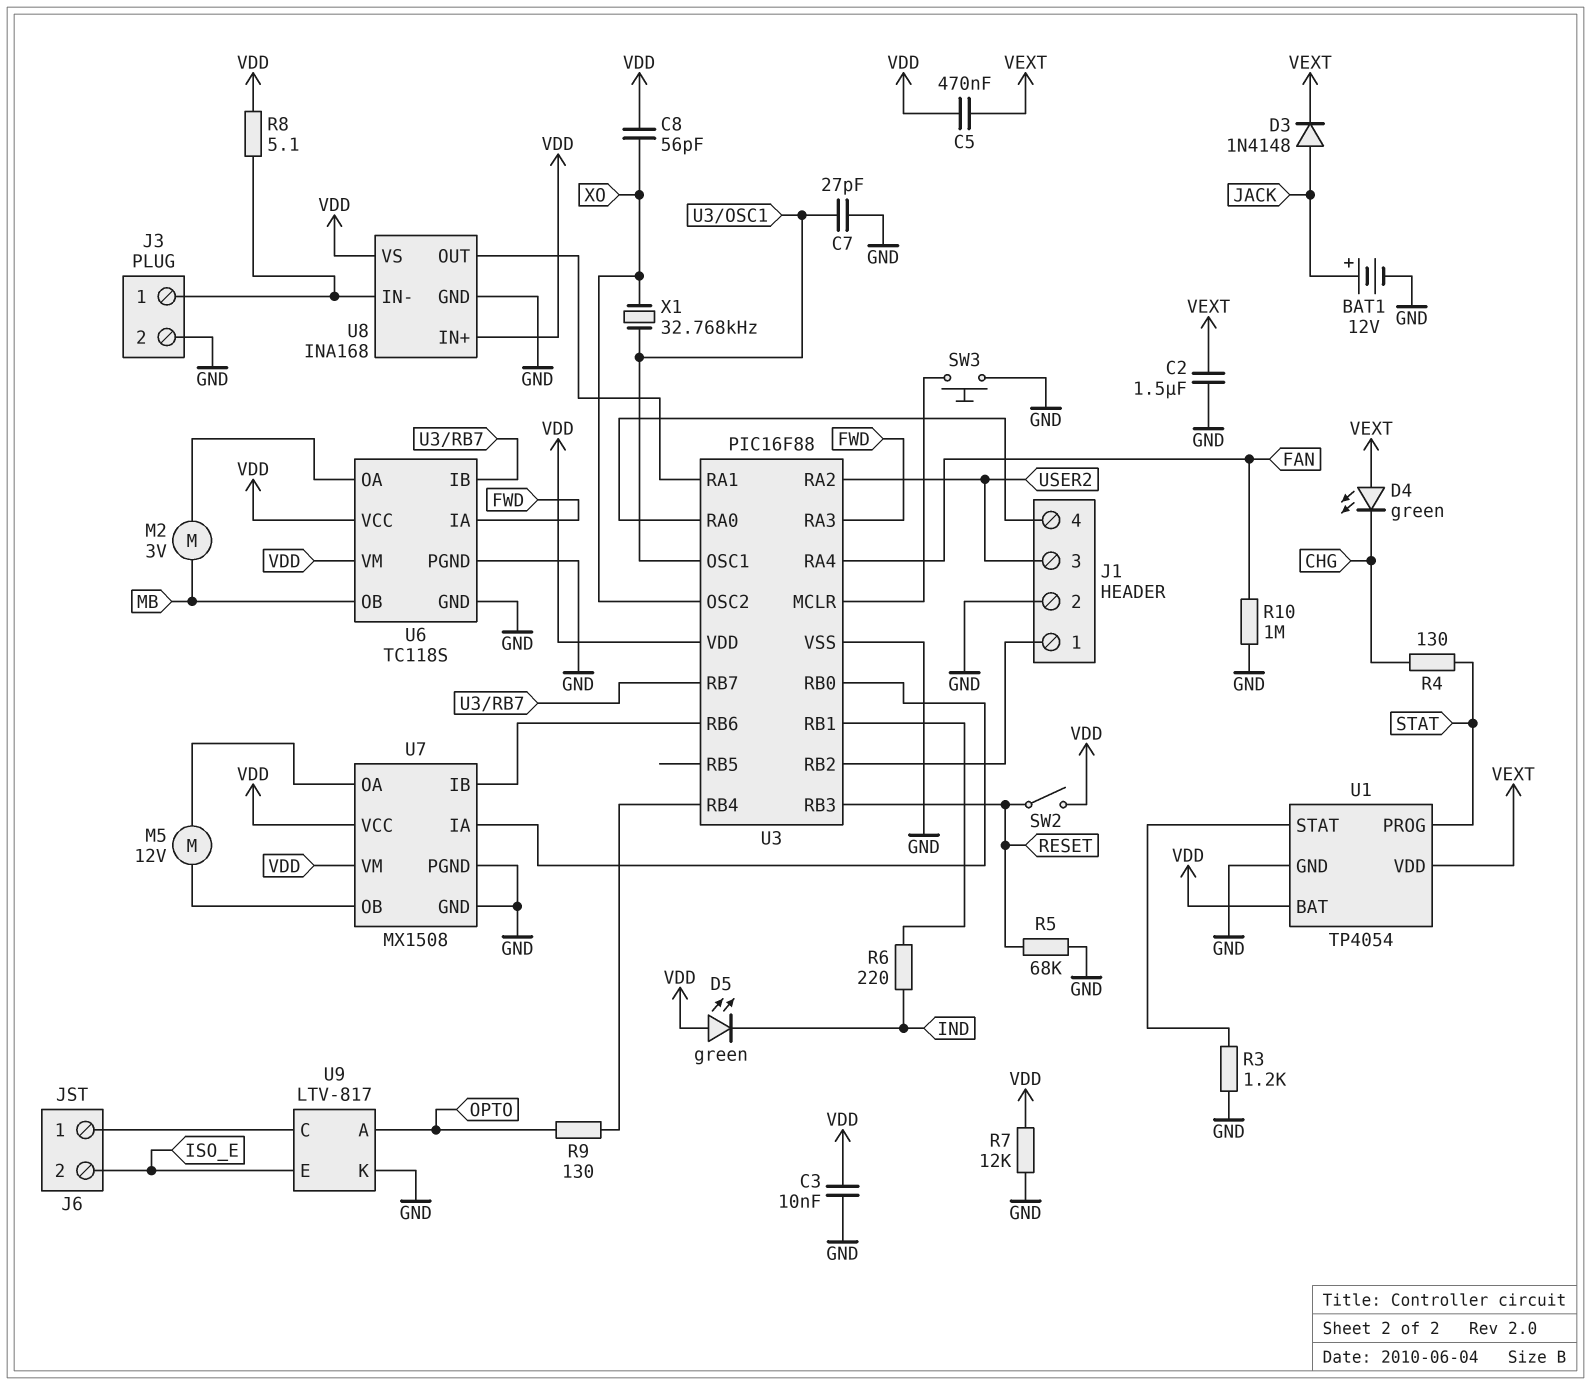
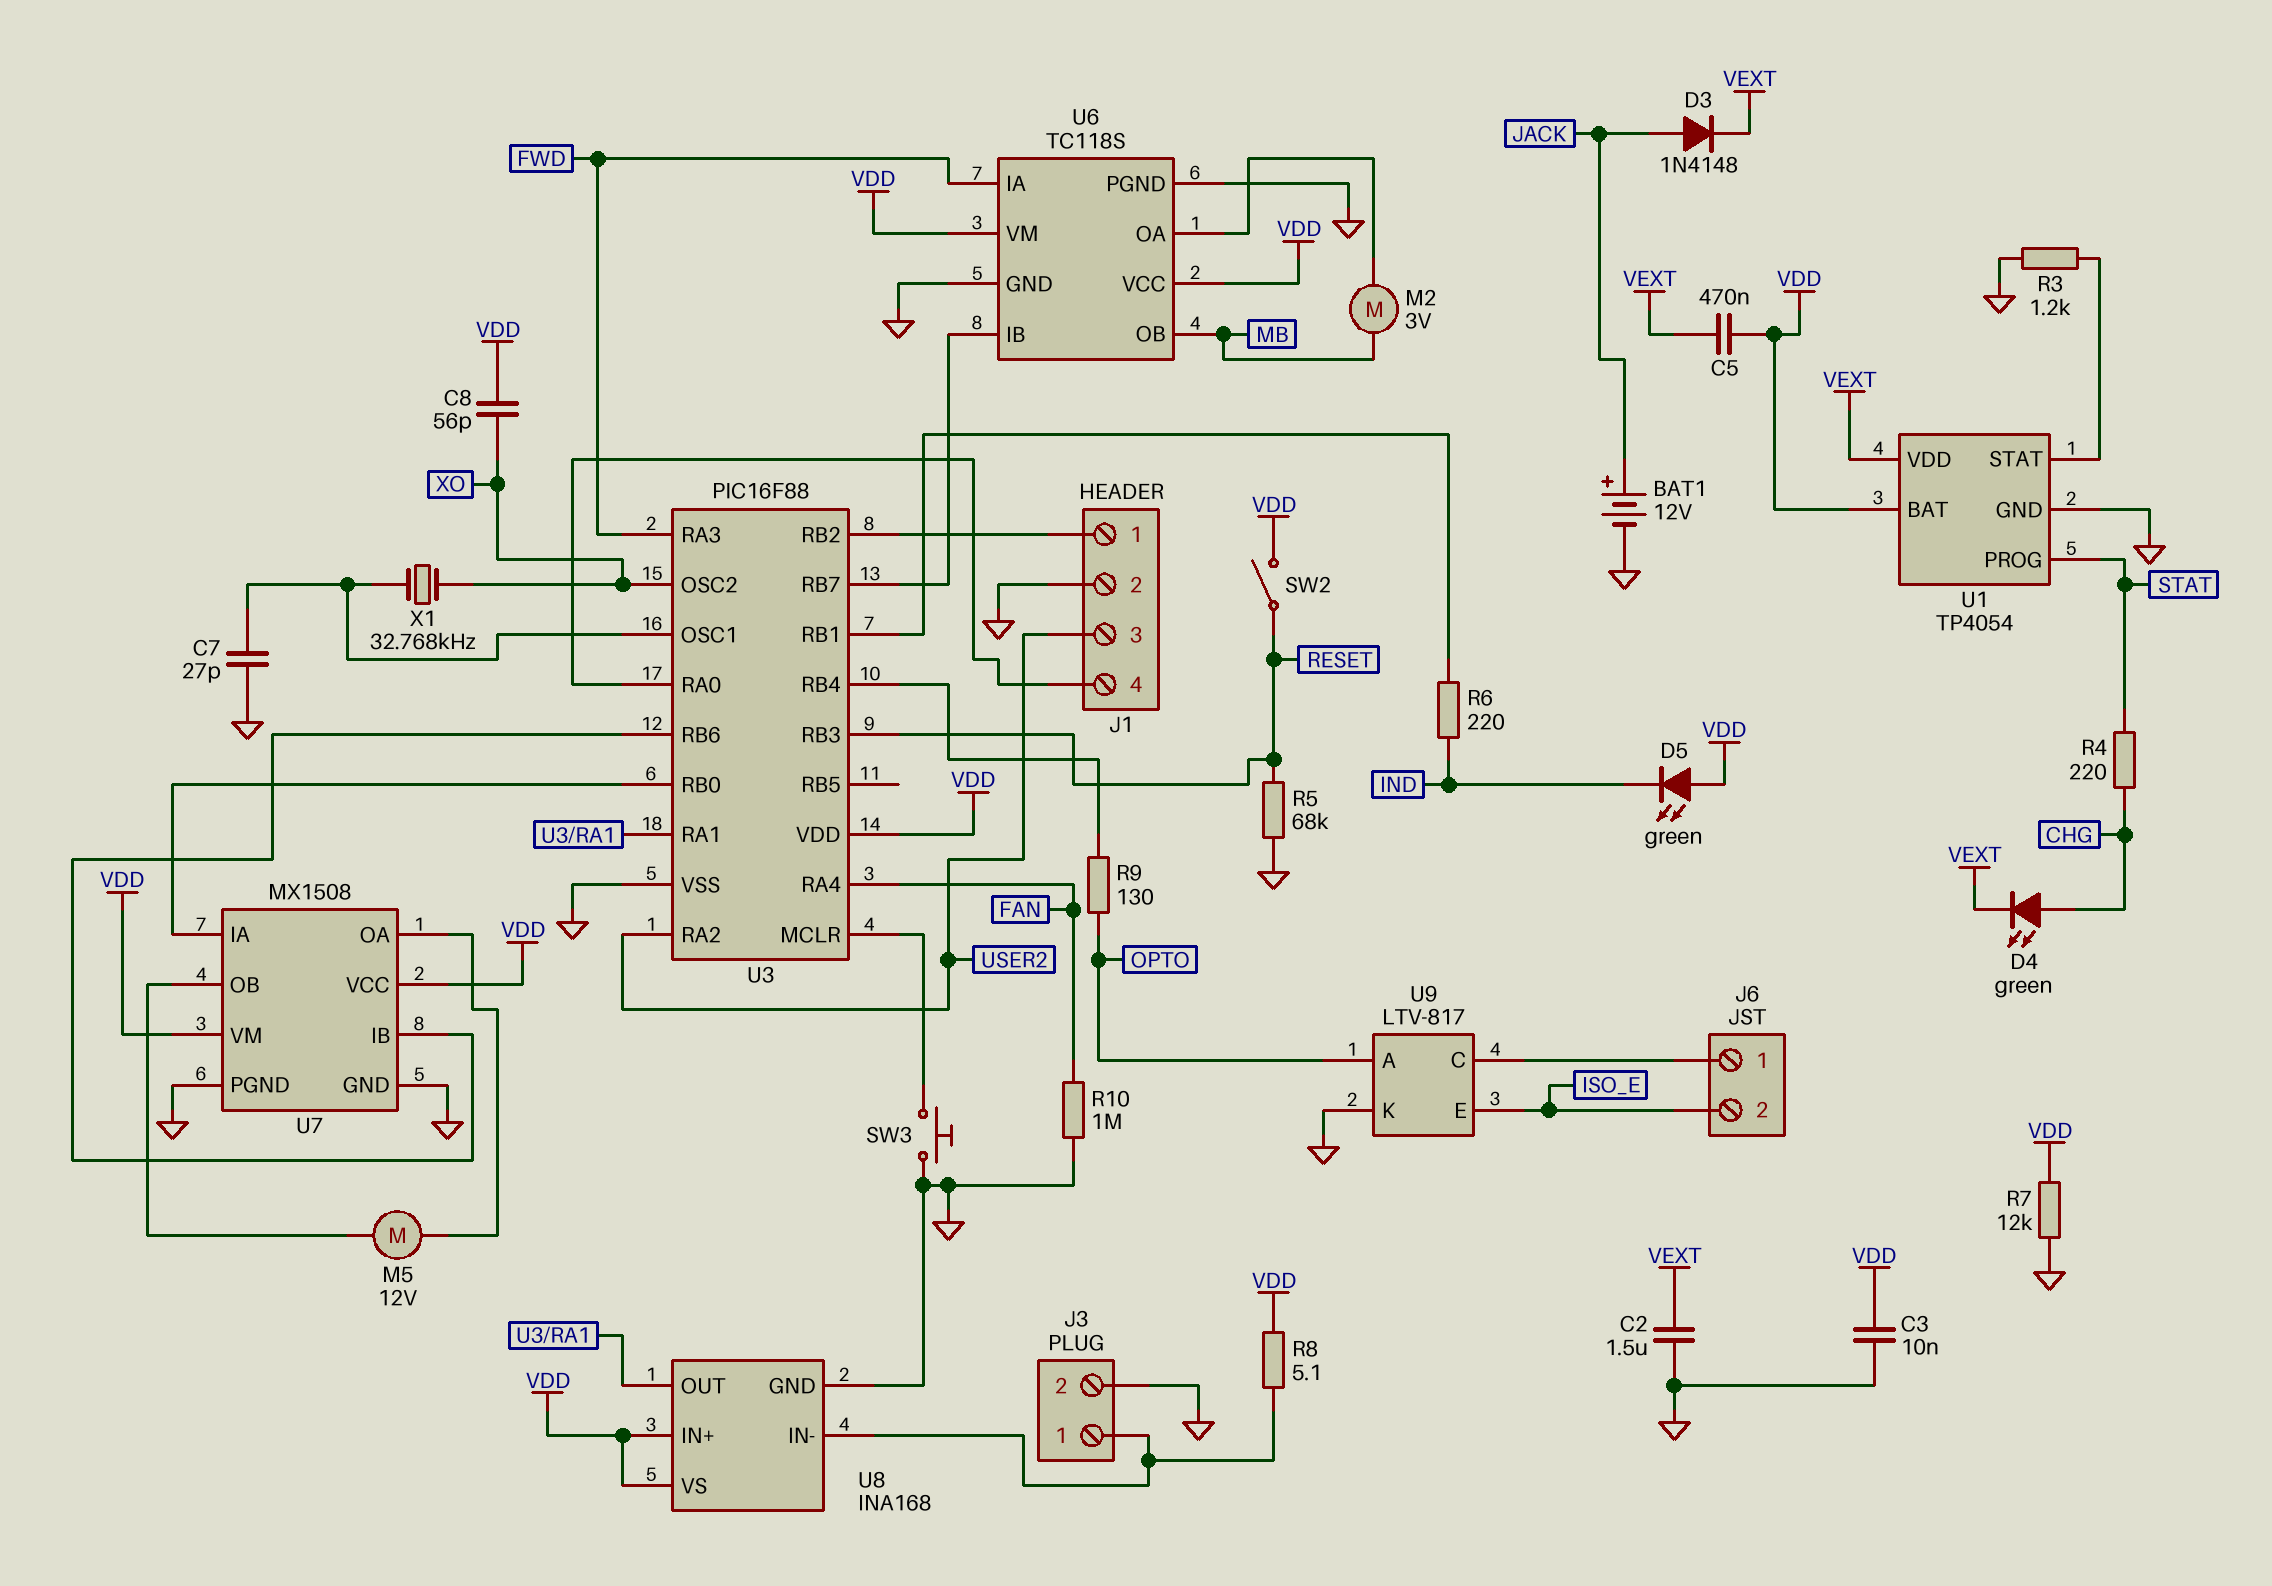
D4: LED green (A VEXT, K CHG) -> LED green (A CHG, K VEXT)
R4: 130 (CHG, STAT) -> 220 (CHG, STAT)

